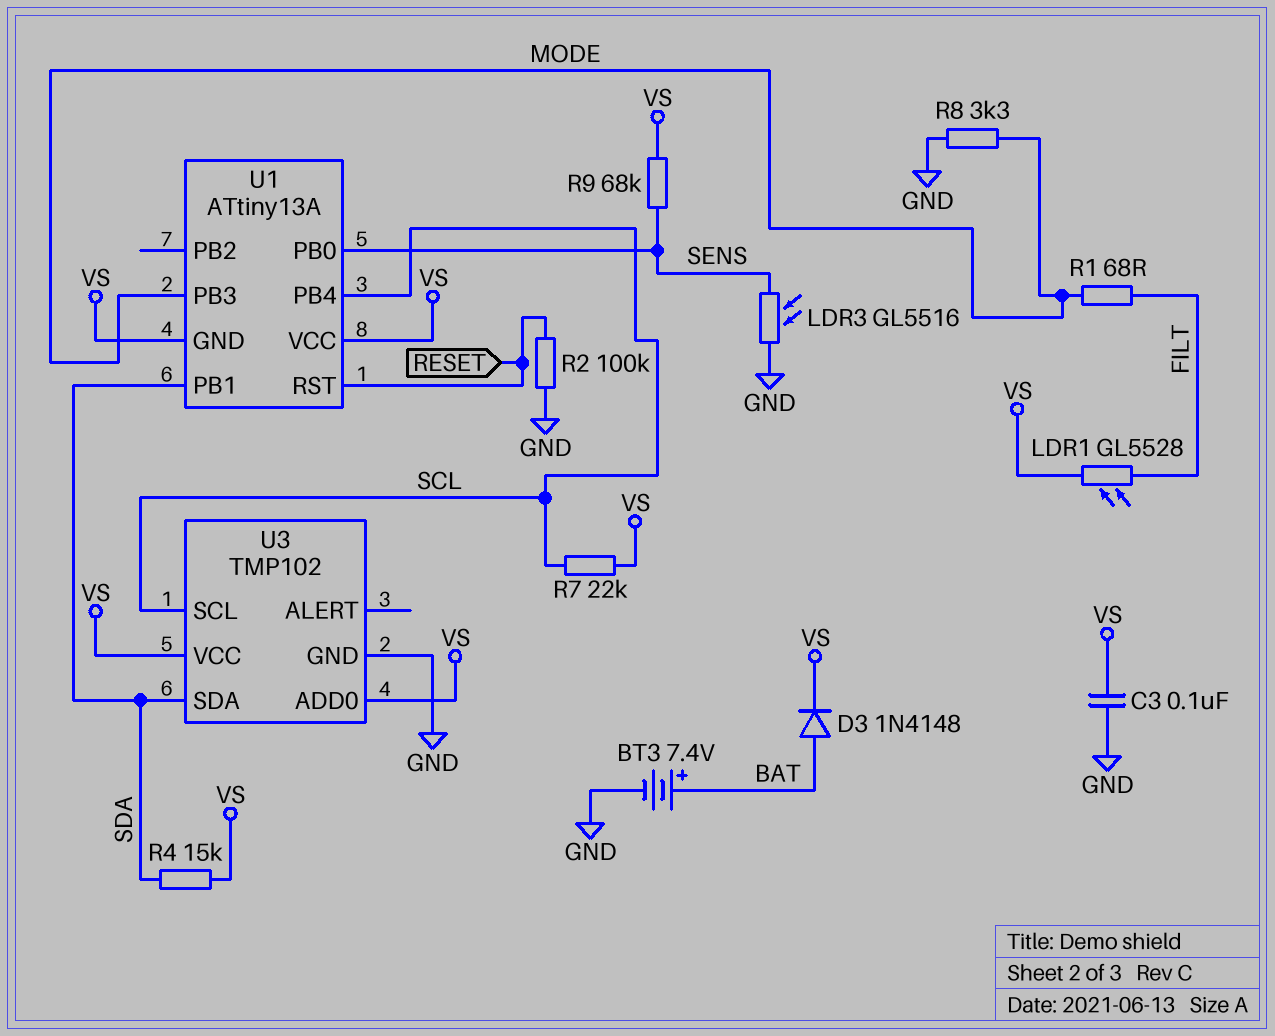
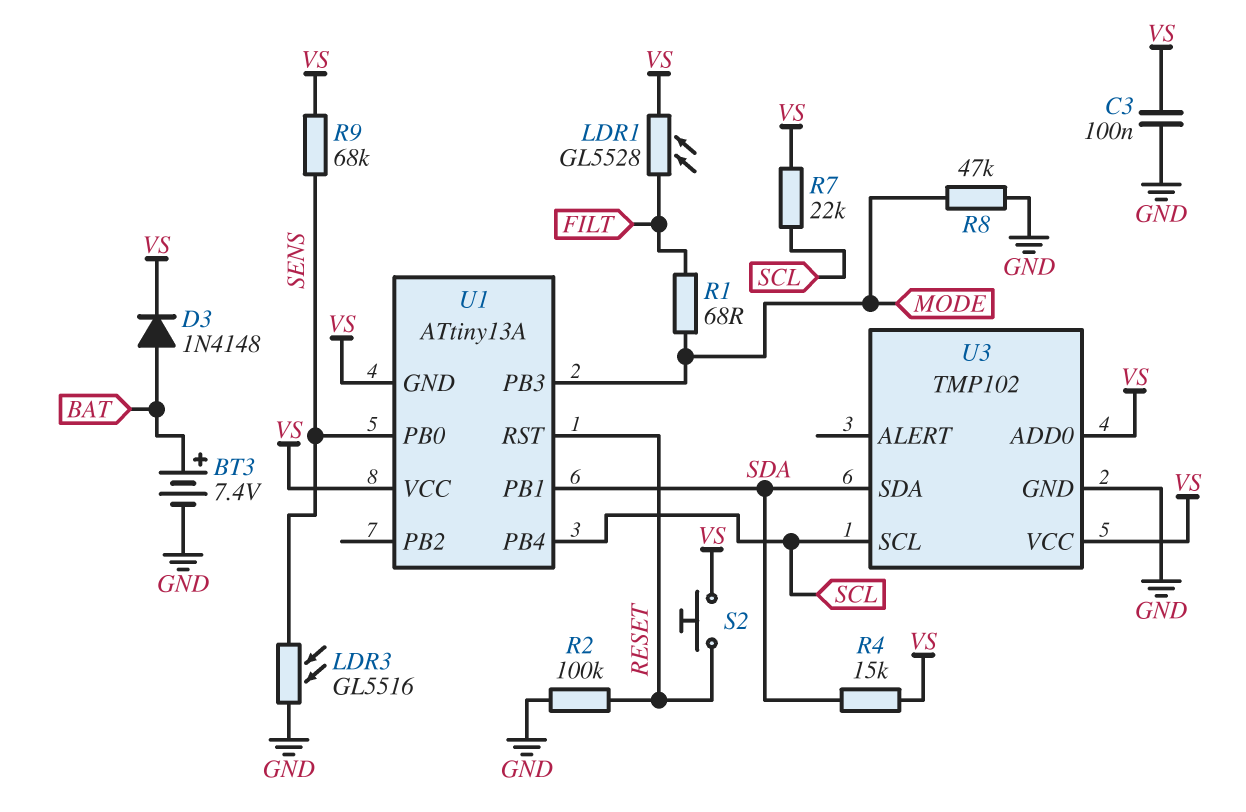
R8: 3.3k (GND, MODE) -> 47k (GND, MODE)
S2: none -> button (RESET, VS)

